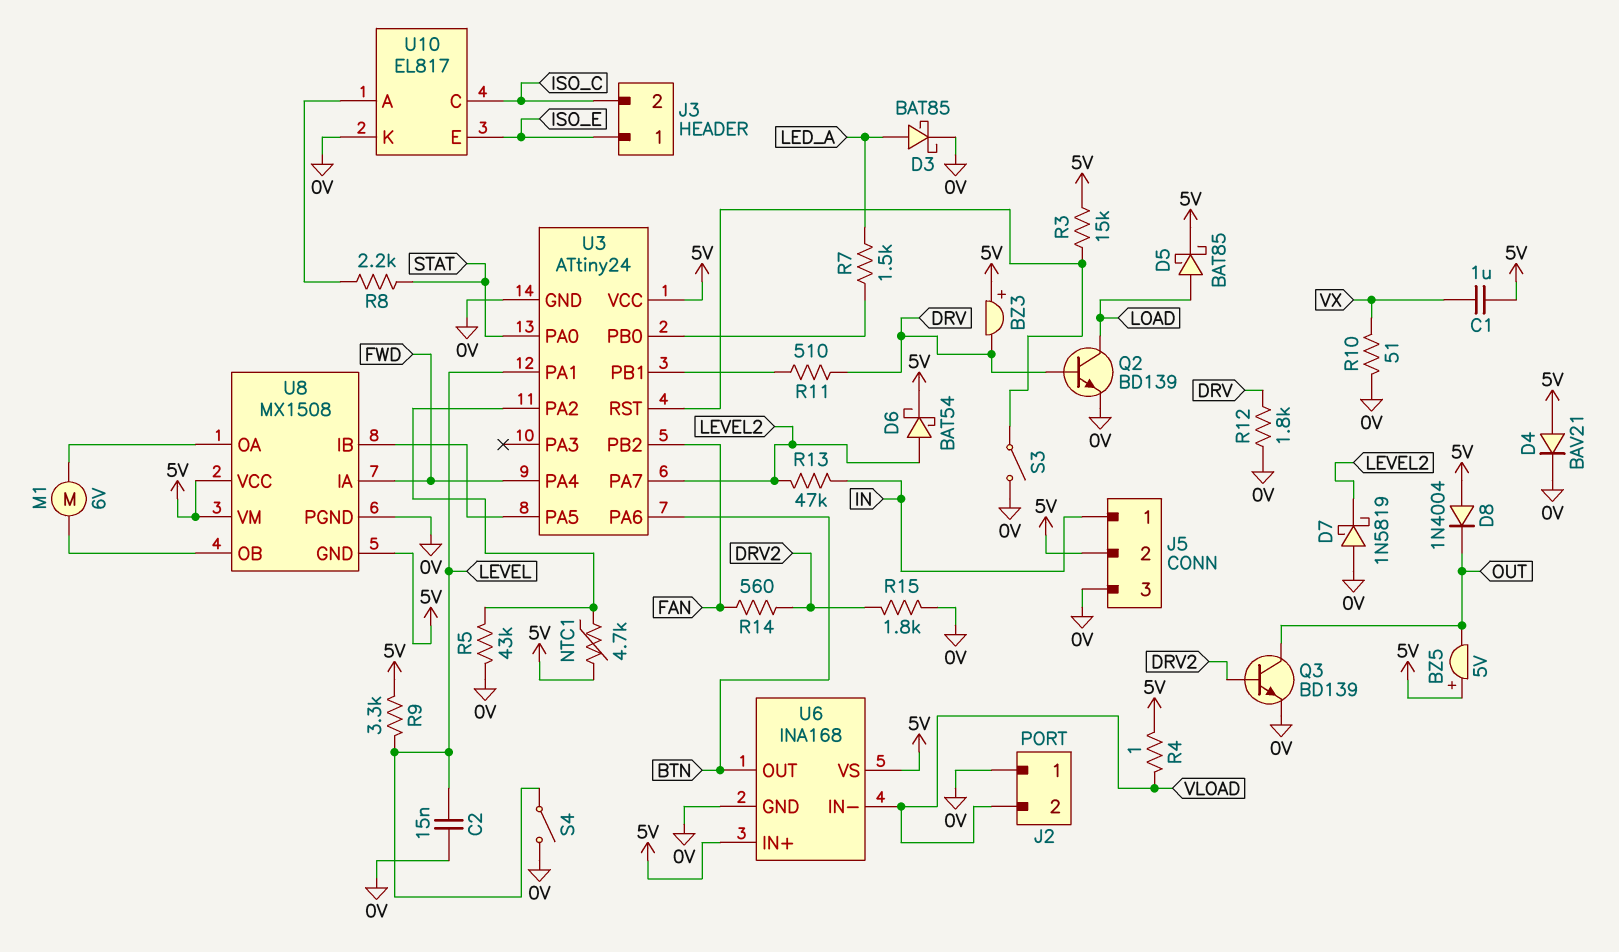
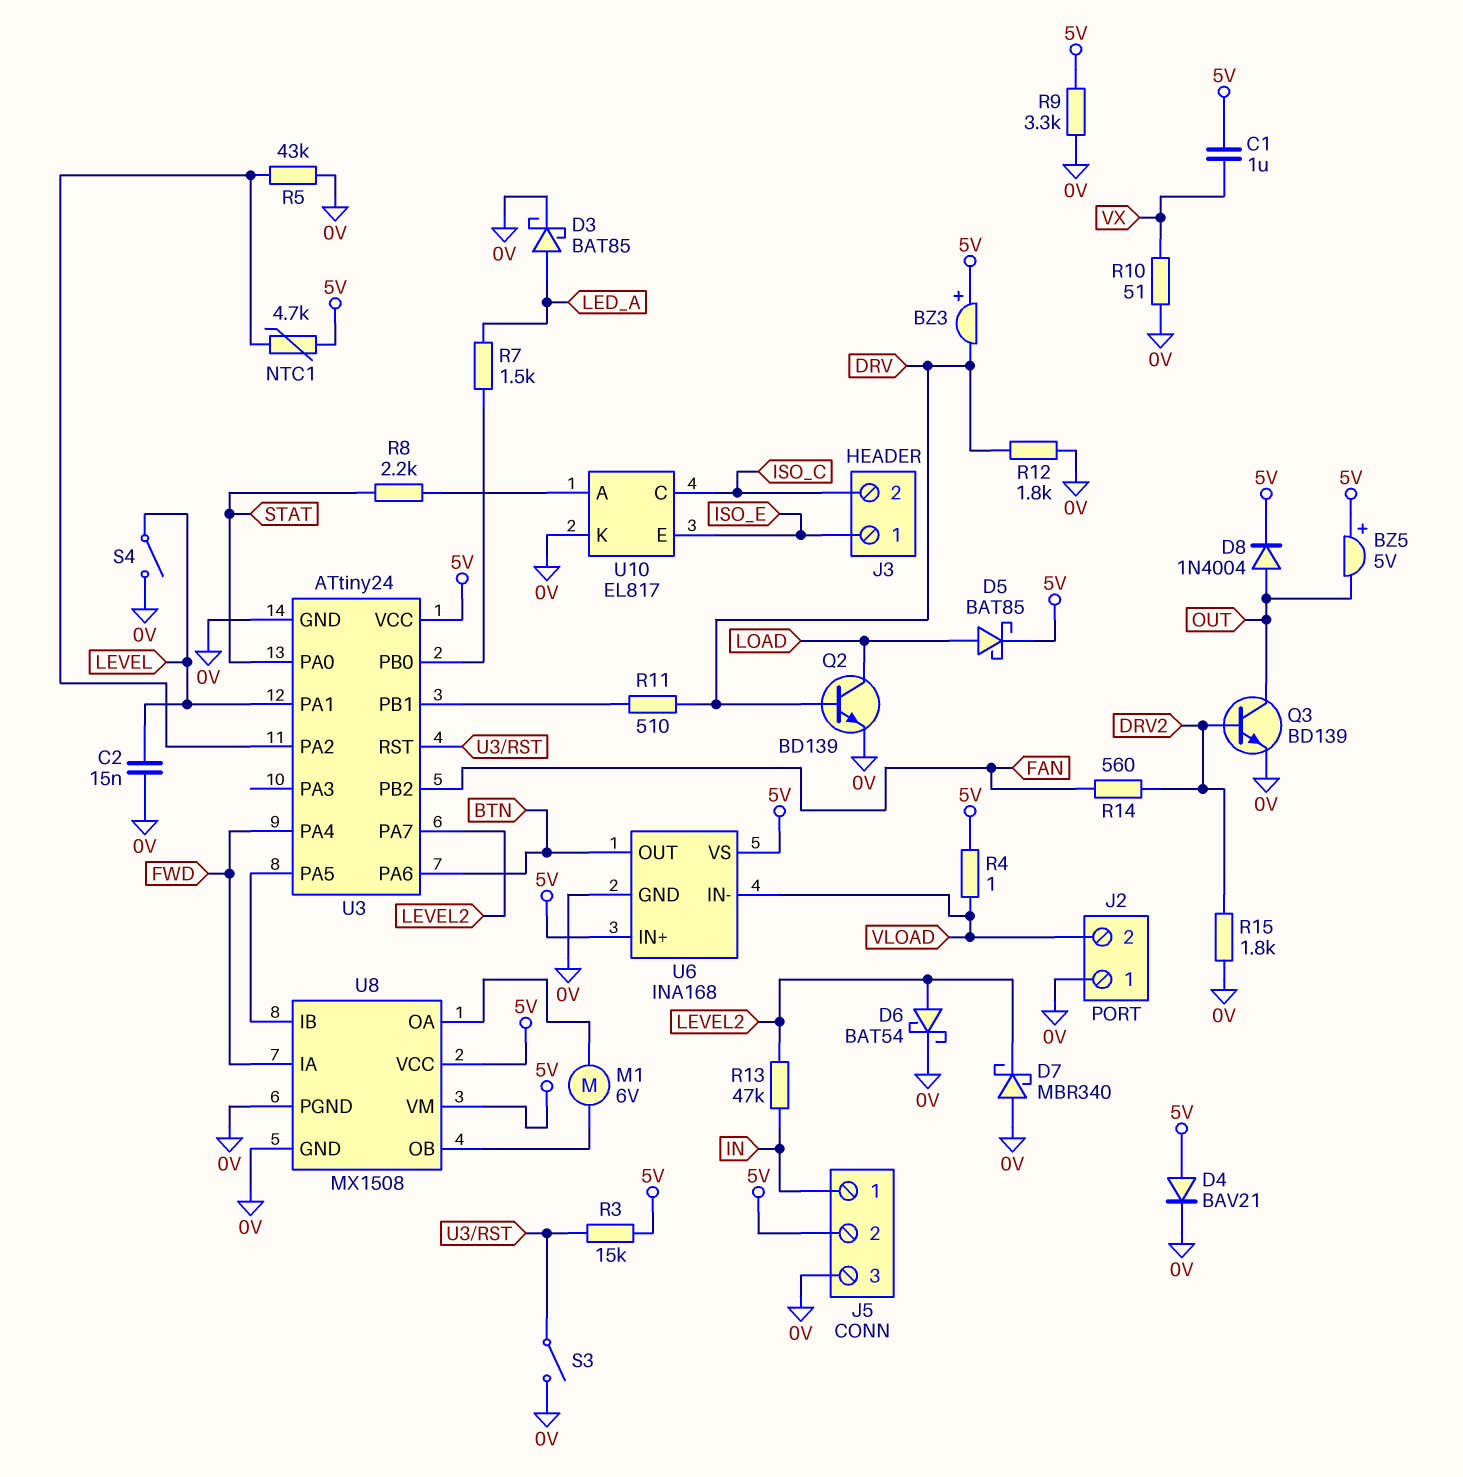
D6: schottky BAT54 (A LEVEL2, K 5V) -> schottky BAT54 (A LEVEL2, K 0V)
D7: schottky 1N5819 (A 0V, K LEVEL2) -> schottky MBR340 (A 0V, K LEVEL2)
D8: diode 1N4004 (A 5V, K OUT) -> diode 1N4004 (A OUT, K 5V)
R9: 3.3k (5V, LEVEL) -> 3.3k (0V, 5V)
U8 pin GND: 5V -> 0V

